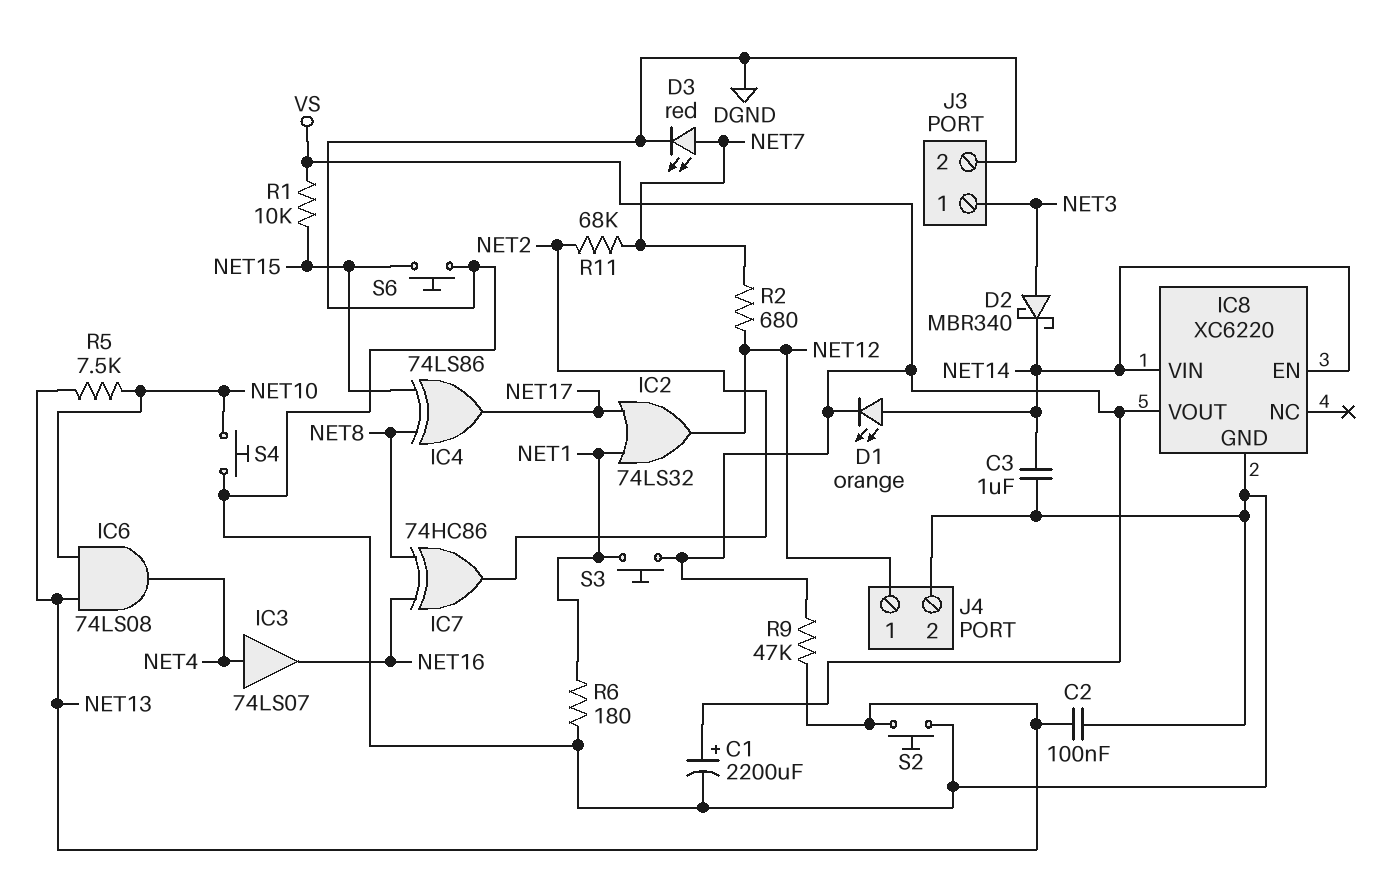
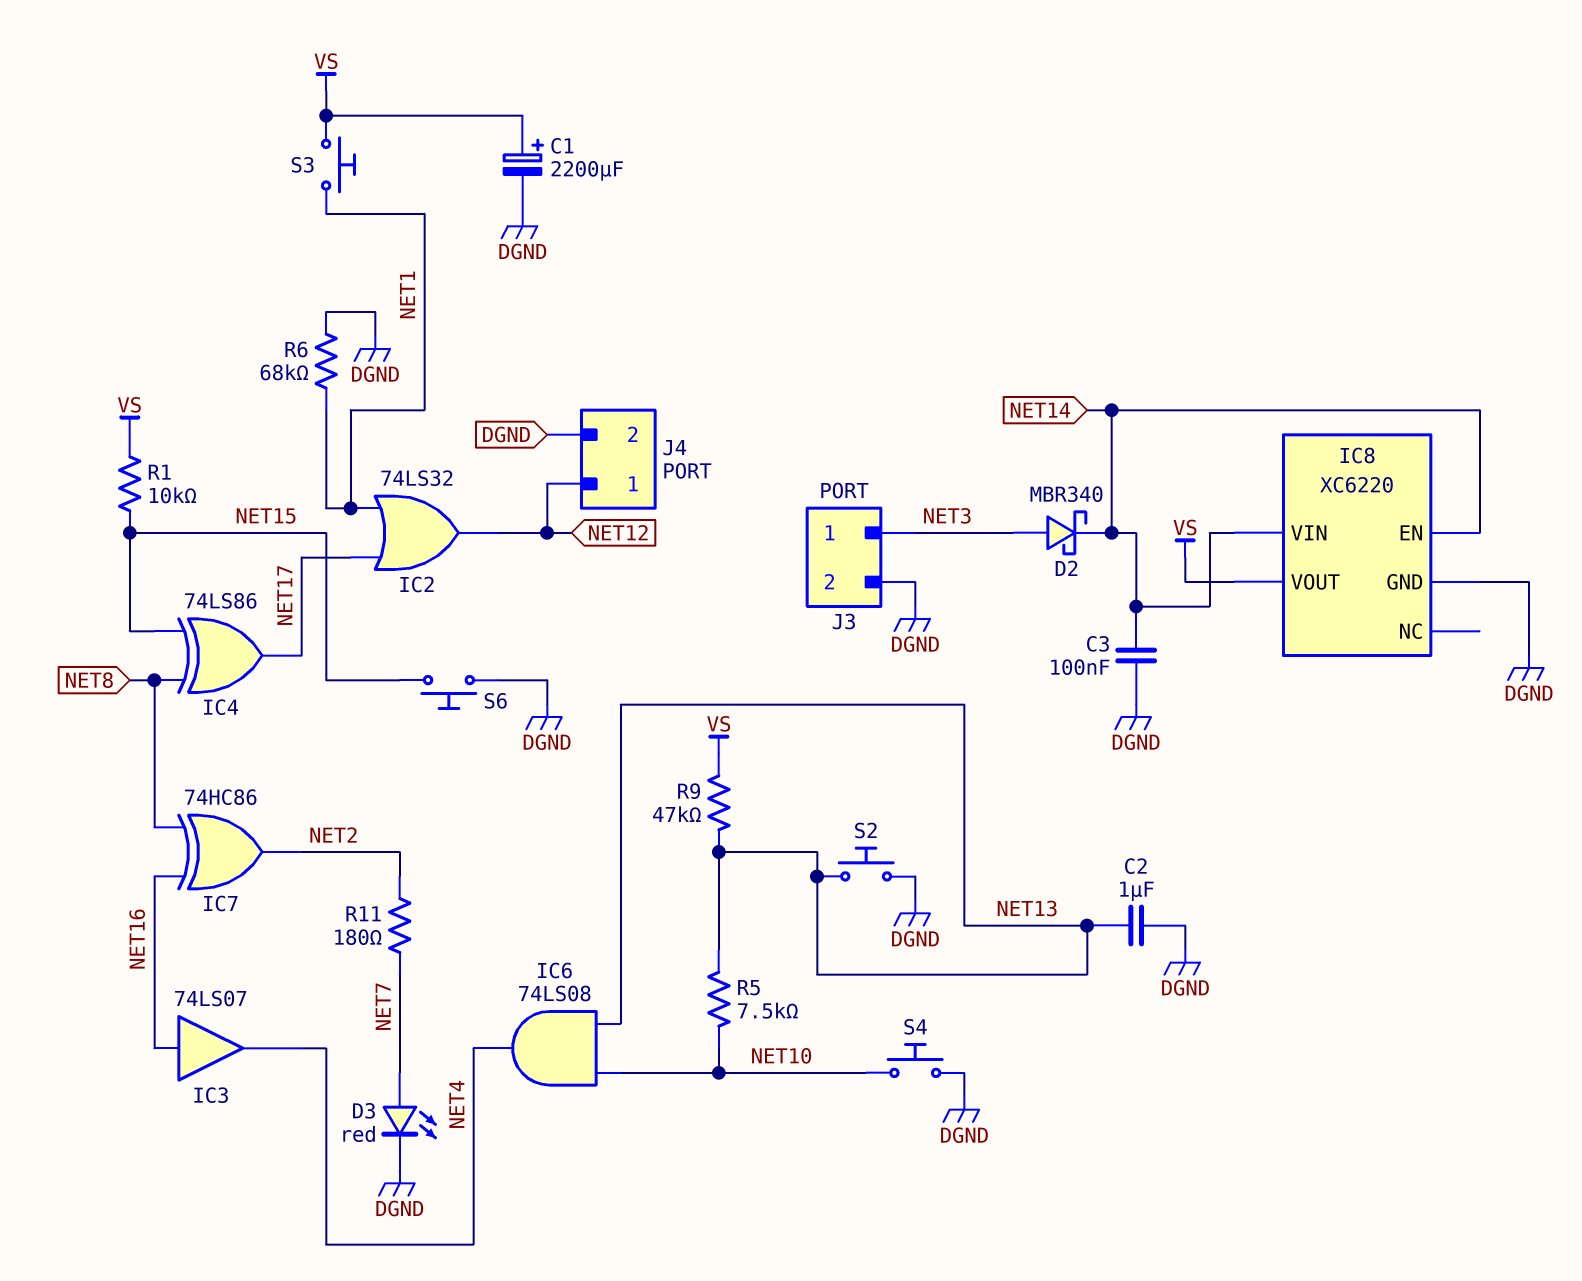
C2: 100nF (DGND, NET13) -> 1uF (DGND, NET13)
C3: 1uF (DGND, NET14) -> 100nF (DGND, NET14)
D1: LED orange (A NET14, K VS) -> none
IC3: buffer 74LS07 (in NET4, out NET16) -> buffer 74LS07 (in NET16, out NET4)
R2: 680 (NET7, NET12) -> none
R6: 180 (DGND, NET1) -> 68k (DGND, NET1)
R11: 68k (NET2, NET7) -> 180 (NET2, NET7)

